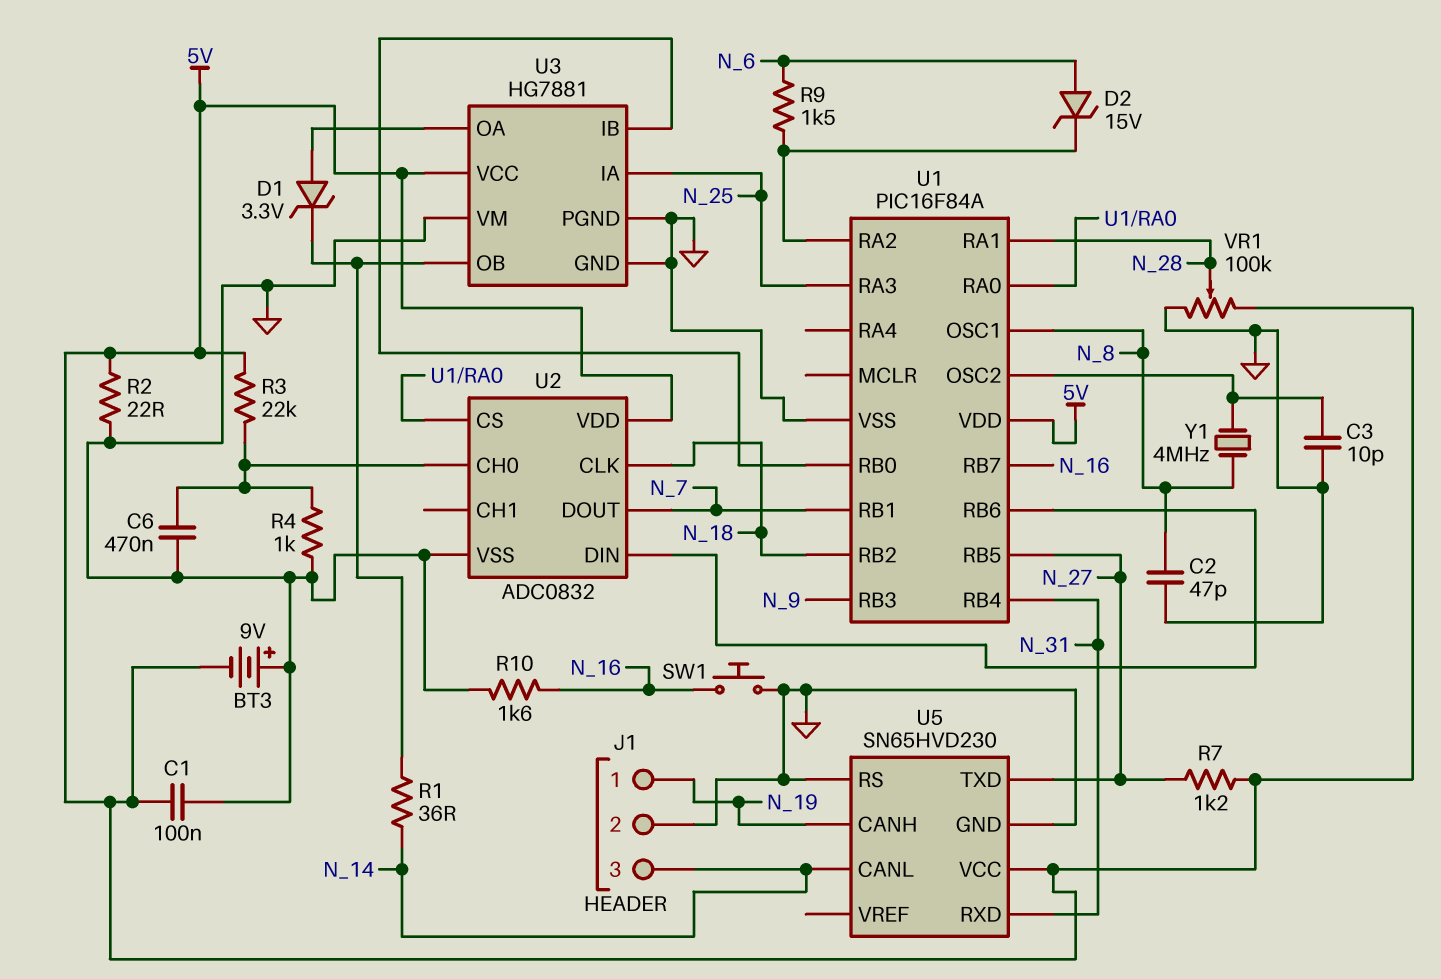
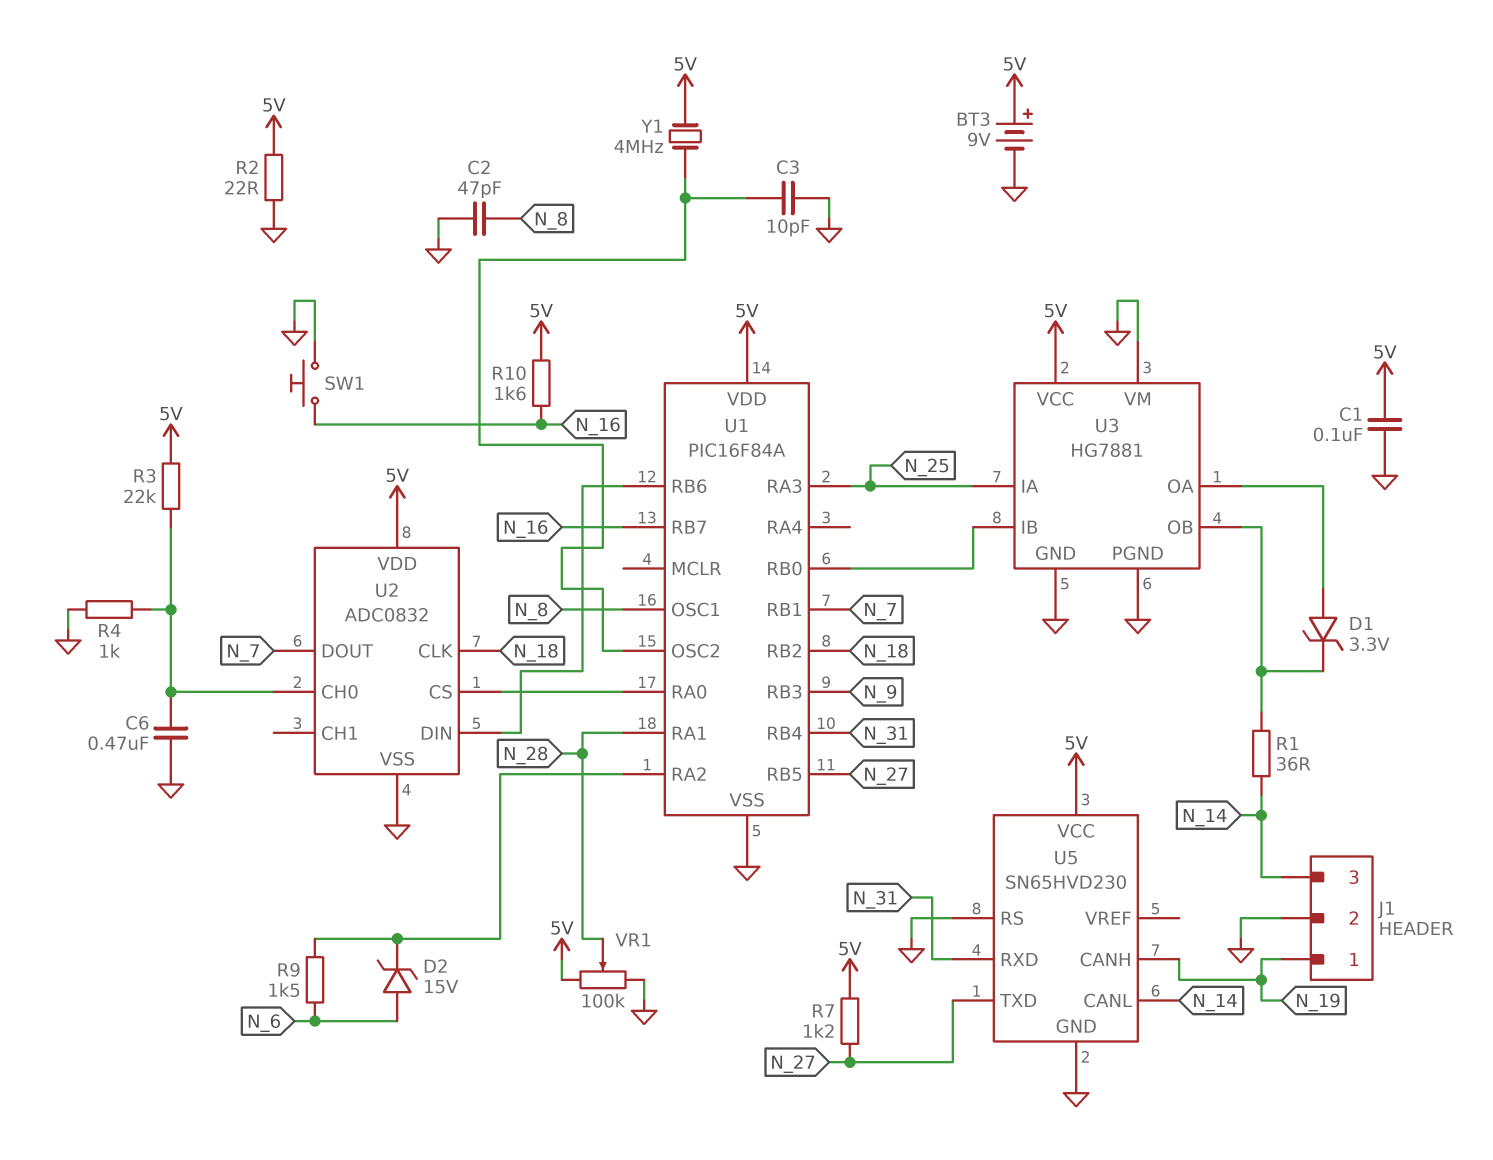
BT3: 9V (plus GND, minus 5V) -> 9V (plus 5V, minus GND)
R10: 1.6k (GND, N_16) -> 1.6k (5V, N_16)
Y1: 4MHz (N_8, U1/OSC2) -> 4MHz (5V, U1/OSC2)

